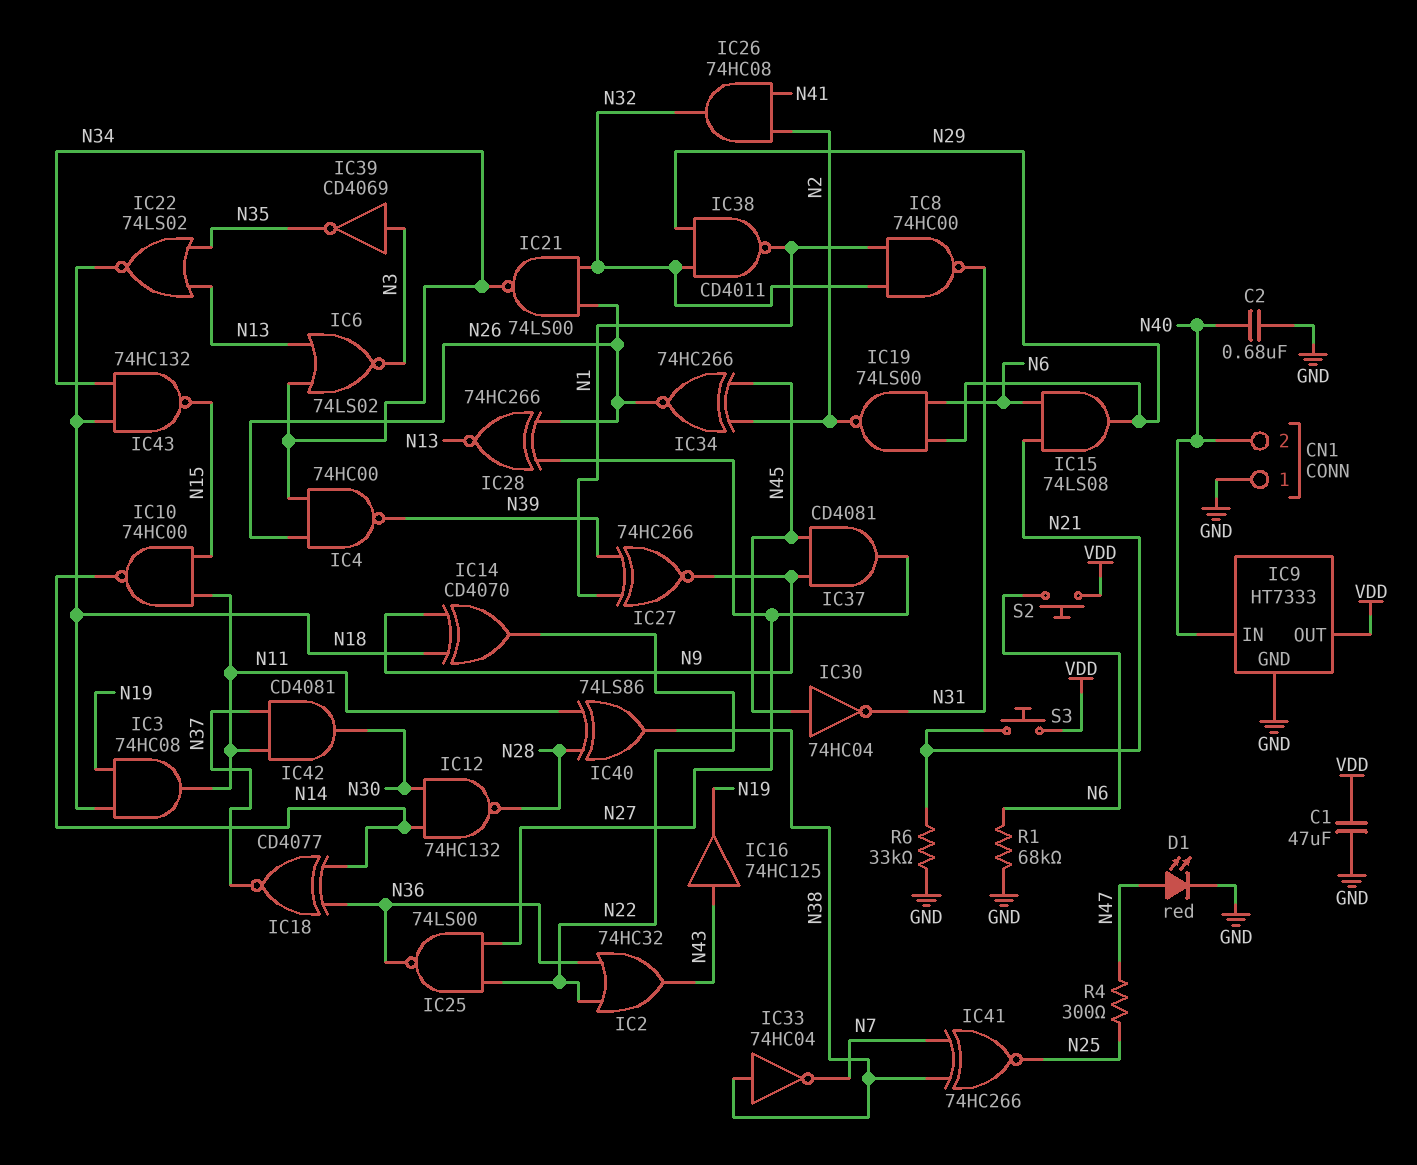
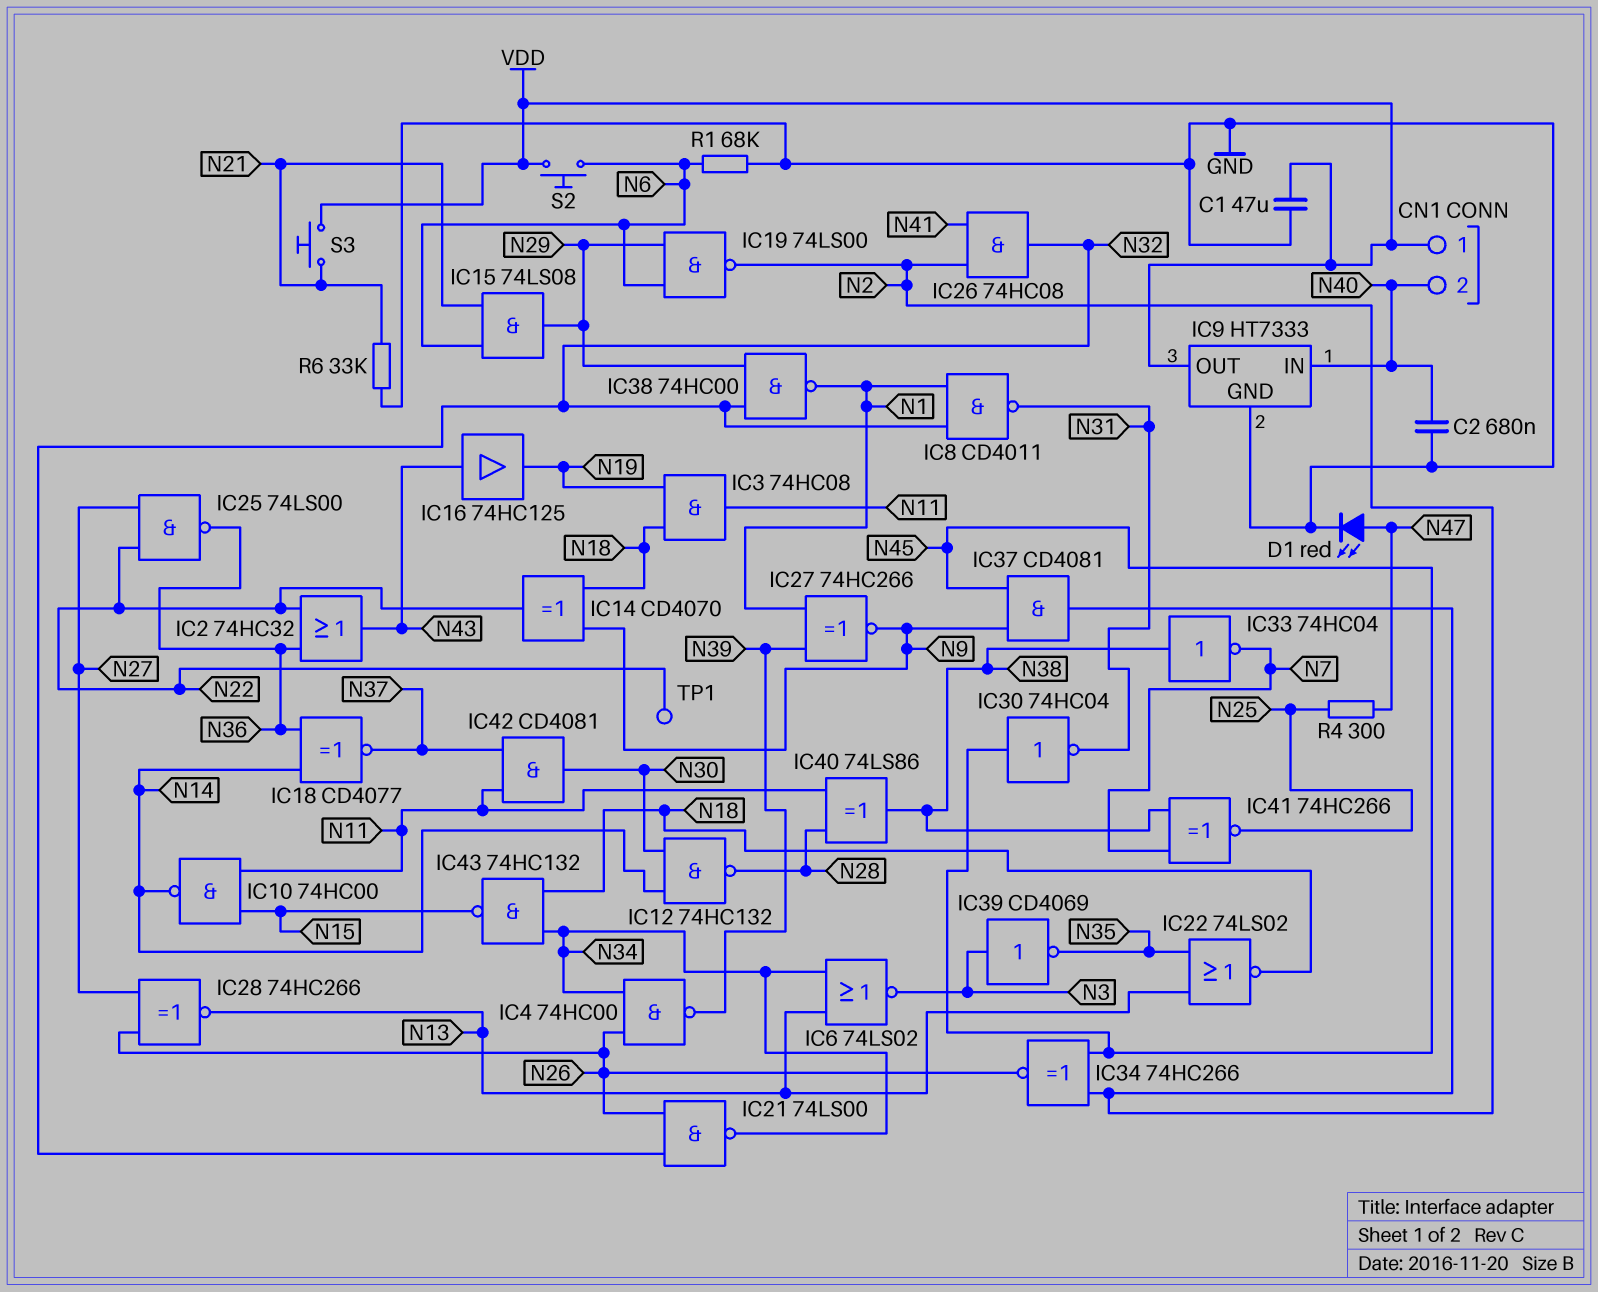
CN1 pin 1: GND -> VDD
IC8: NAND 74HC00 (in N1, in N32, out N31) -> NAND CD4011 (in N1, in N32, out N31)
IC37: AND CD4081 (in N9, in N45, out N27) -> AND CD4081 (in N9, in N45, out N2)
IC38: NAND CD4011 (in N29, in N32, out N1) -> NAND 74HC00 (in N29, in N32, out N1)
TP1: none -> test point (N22)

